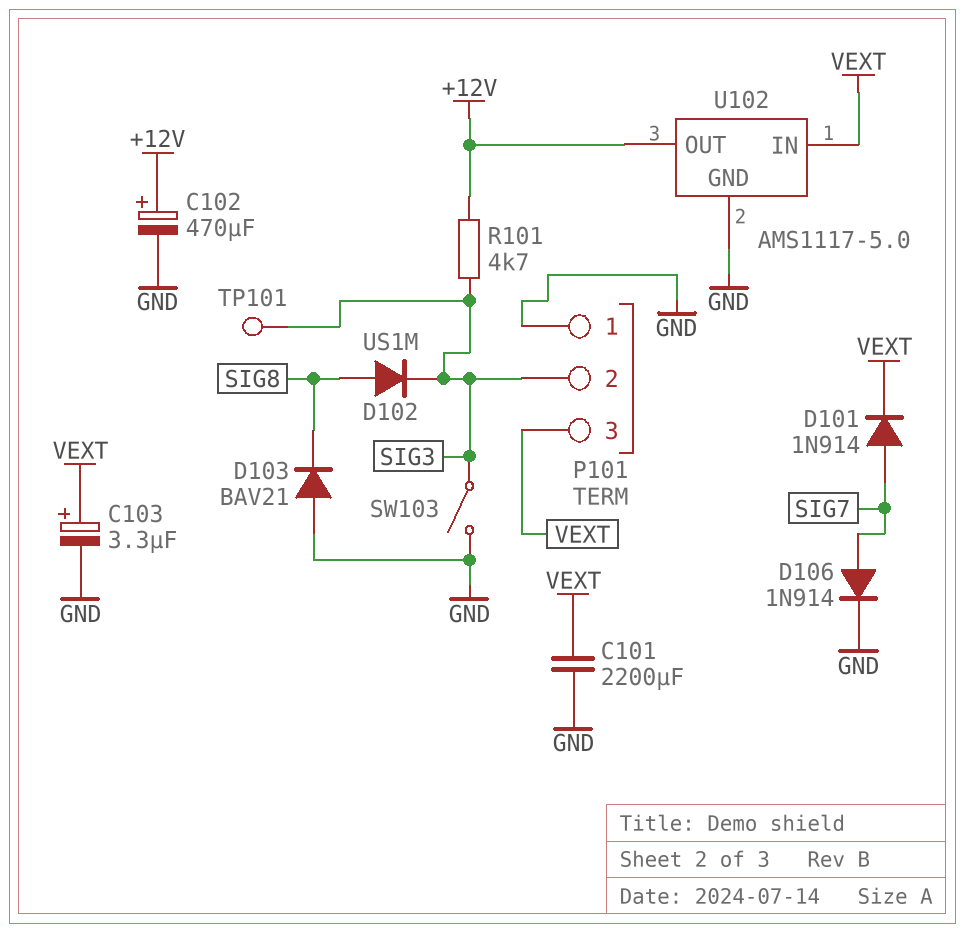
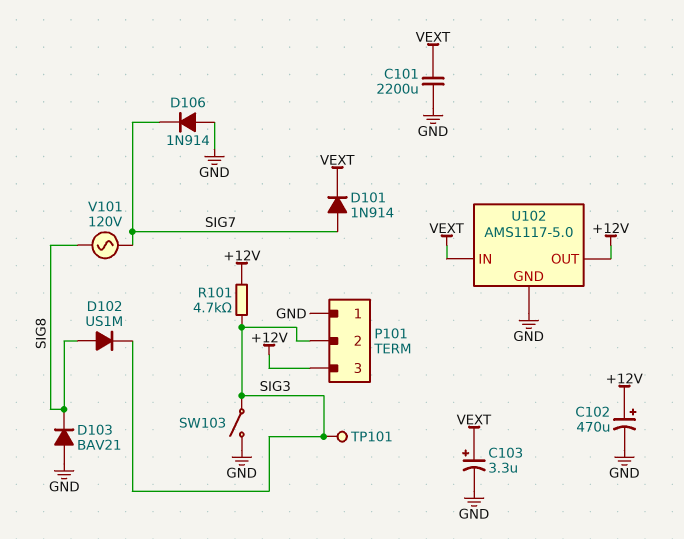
D106: diode 1N914 (A SIG7, K GND) -> diode 1N914 (A GND, K SIG7)
P101 pin 3: VEXT -> +12V
V101: none -> AC 120V (SIG7, SIG8)

